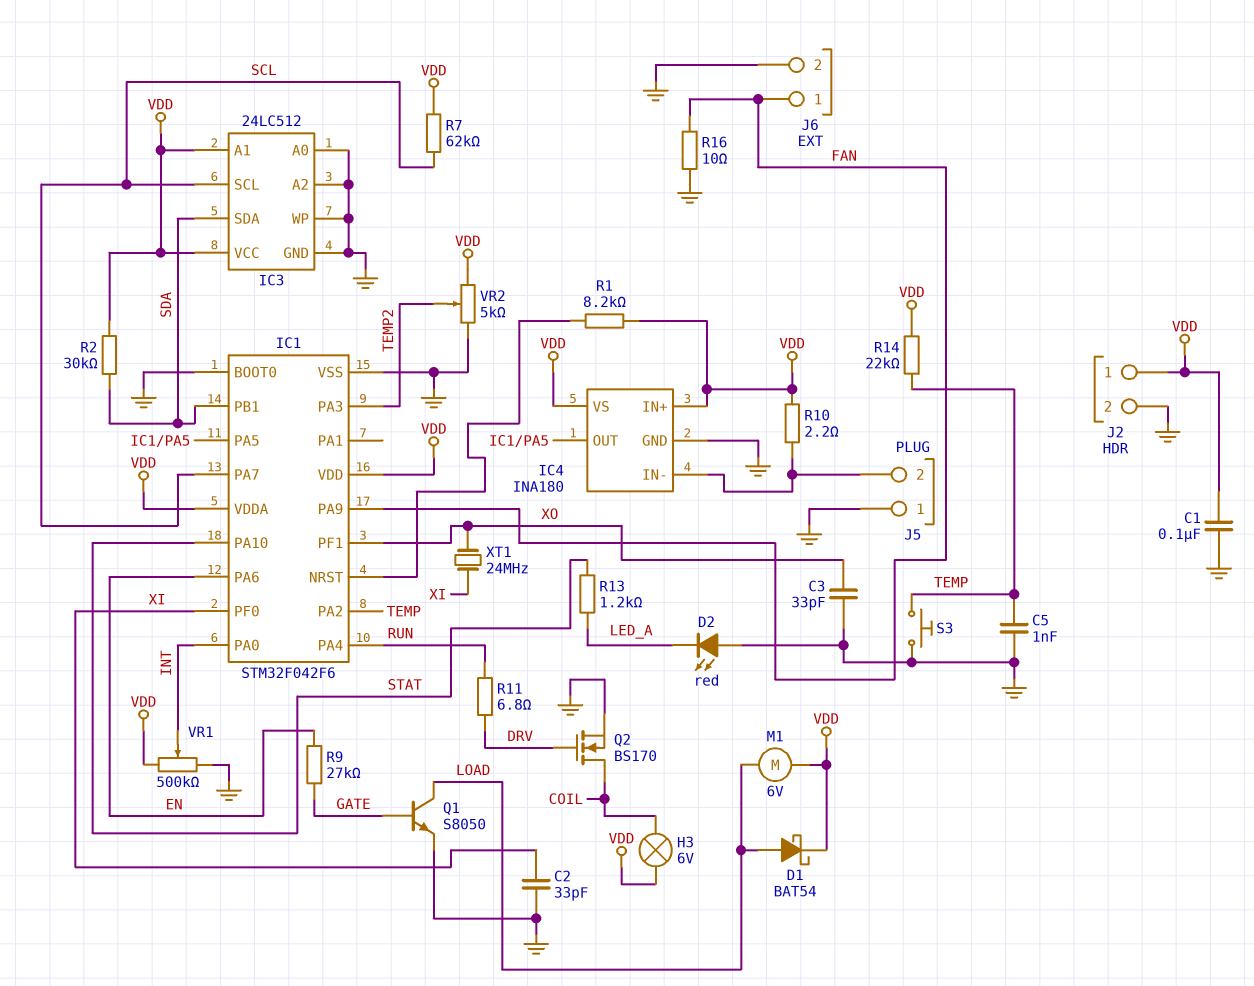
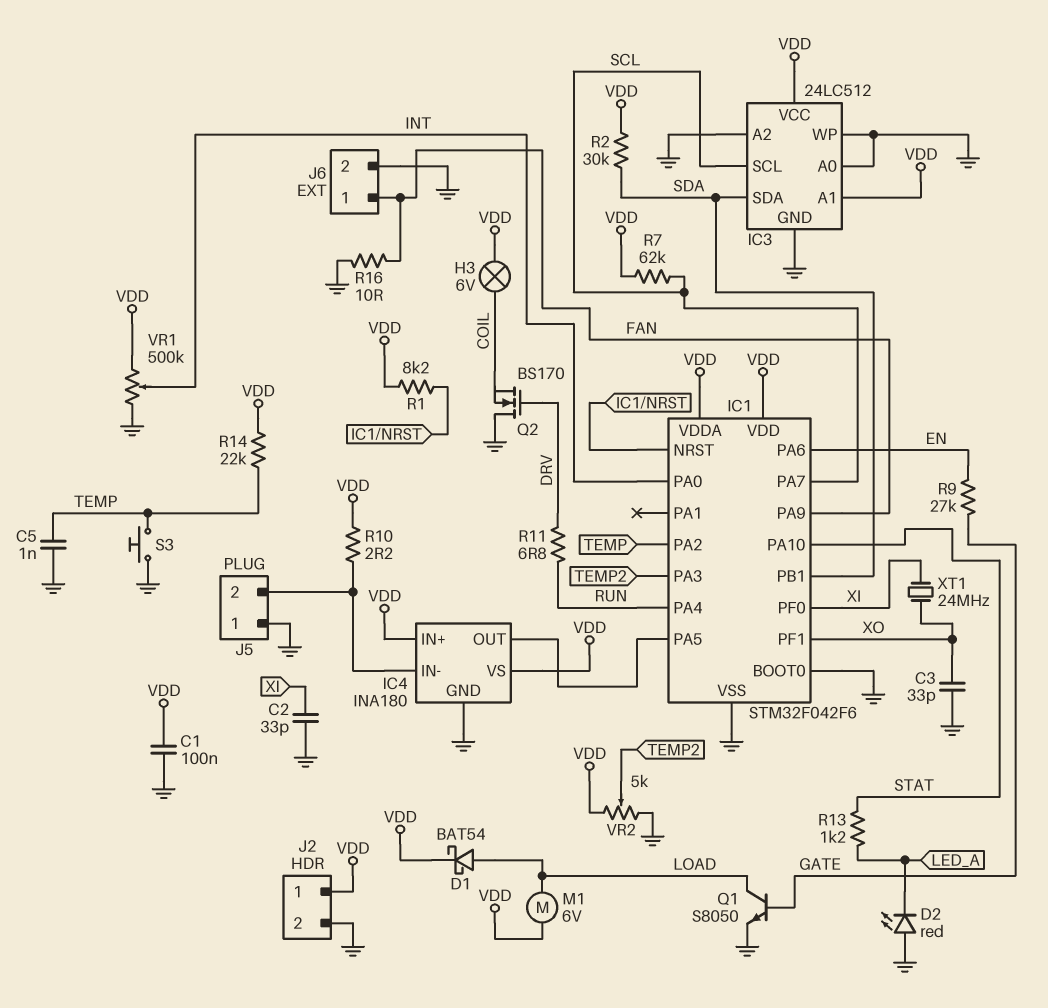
Q2: NMOS BS170 (G DRV, D COIL, S GND) -> NMOS BS170 (G DRV, D GND, S COIL)

